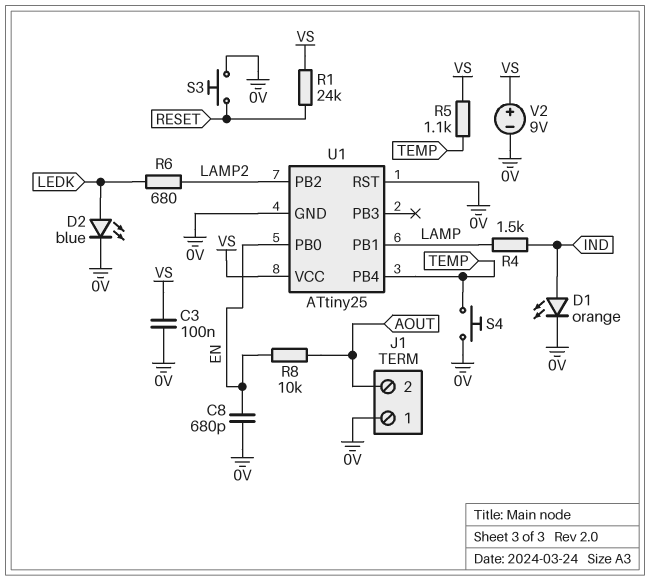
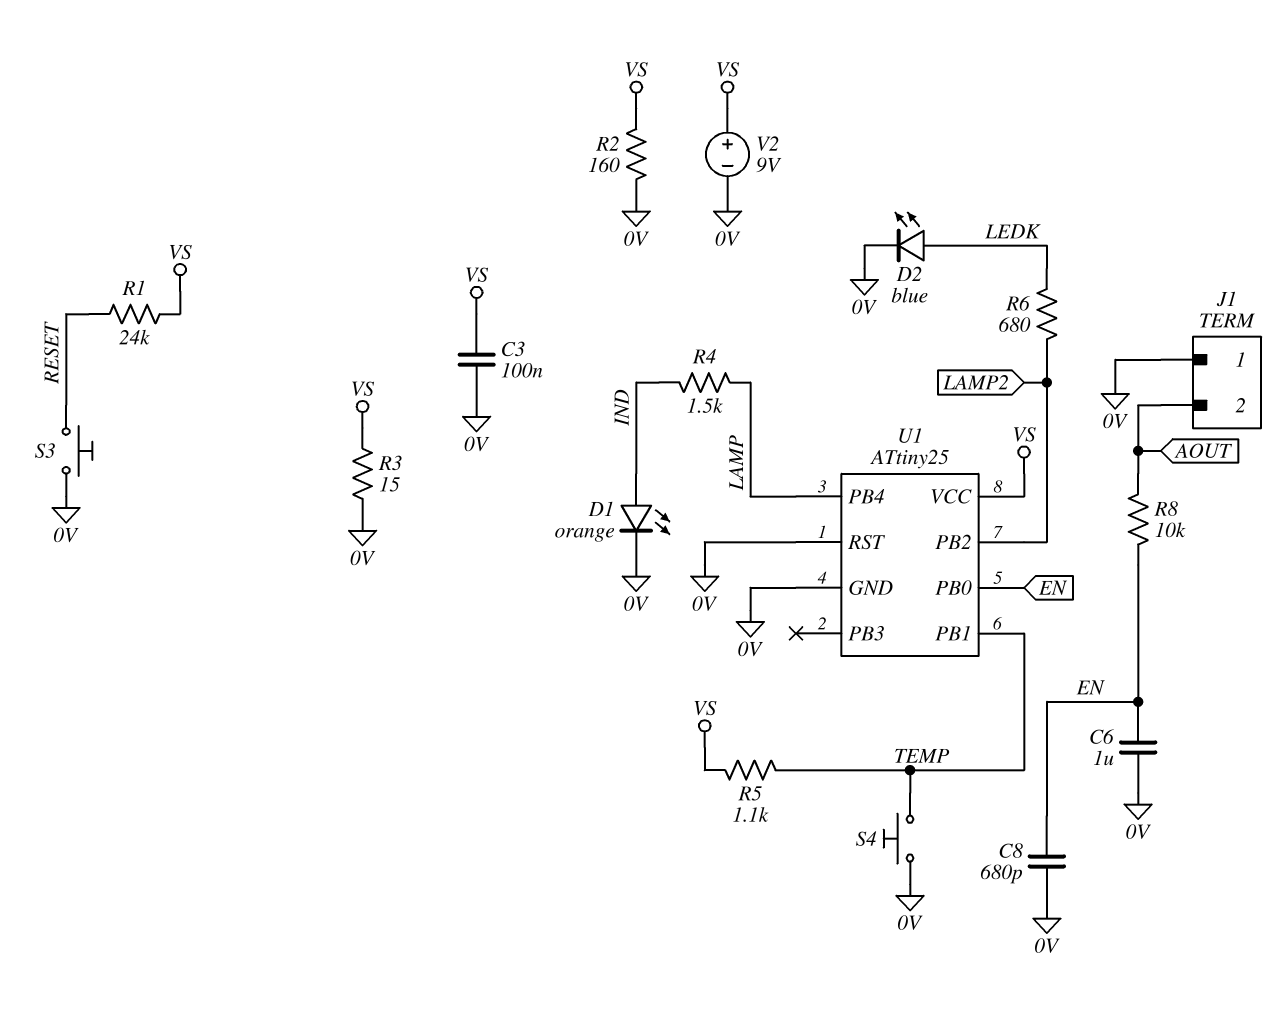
C6: none -> 1uF (0V, EN)
R2: none -> 160 (0V, VS)
R3: none -> 15 (0V, VS)
U1 pin PB1: LAMP -> TEMP
U1 pin PB4: TEMP -> LAMP

